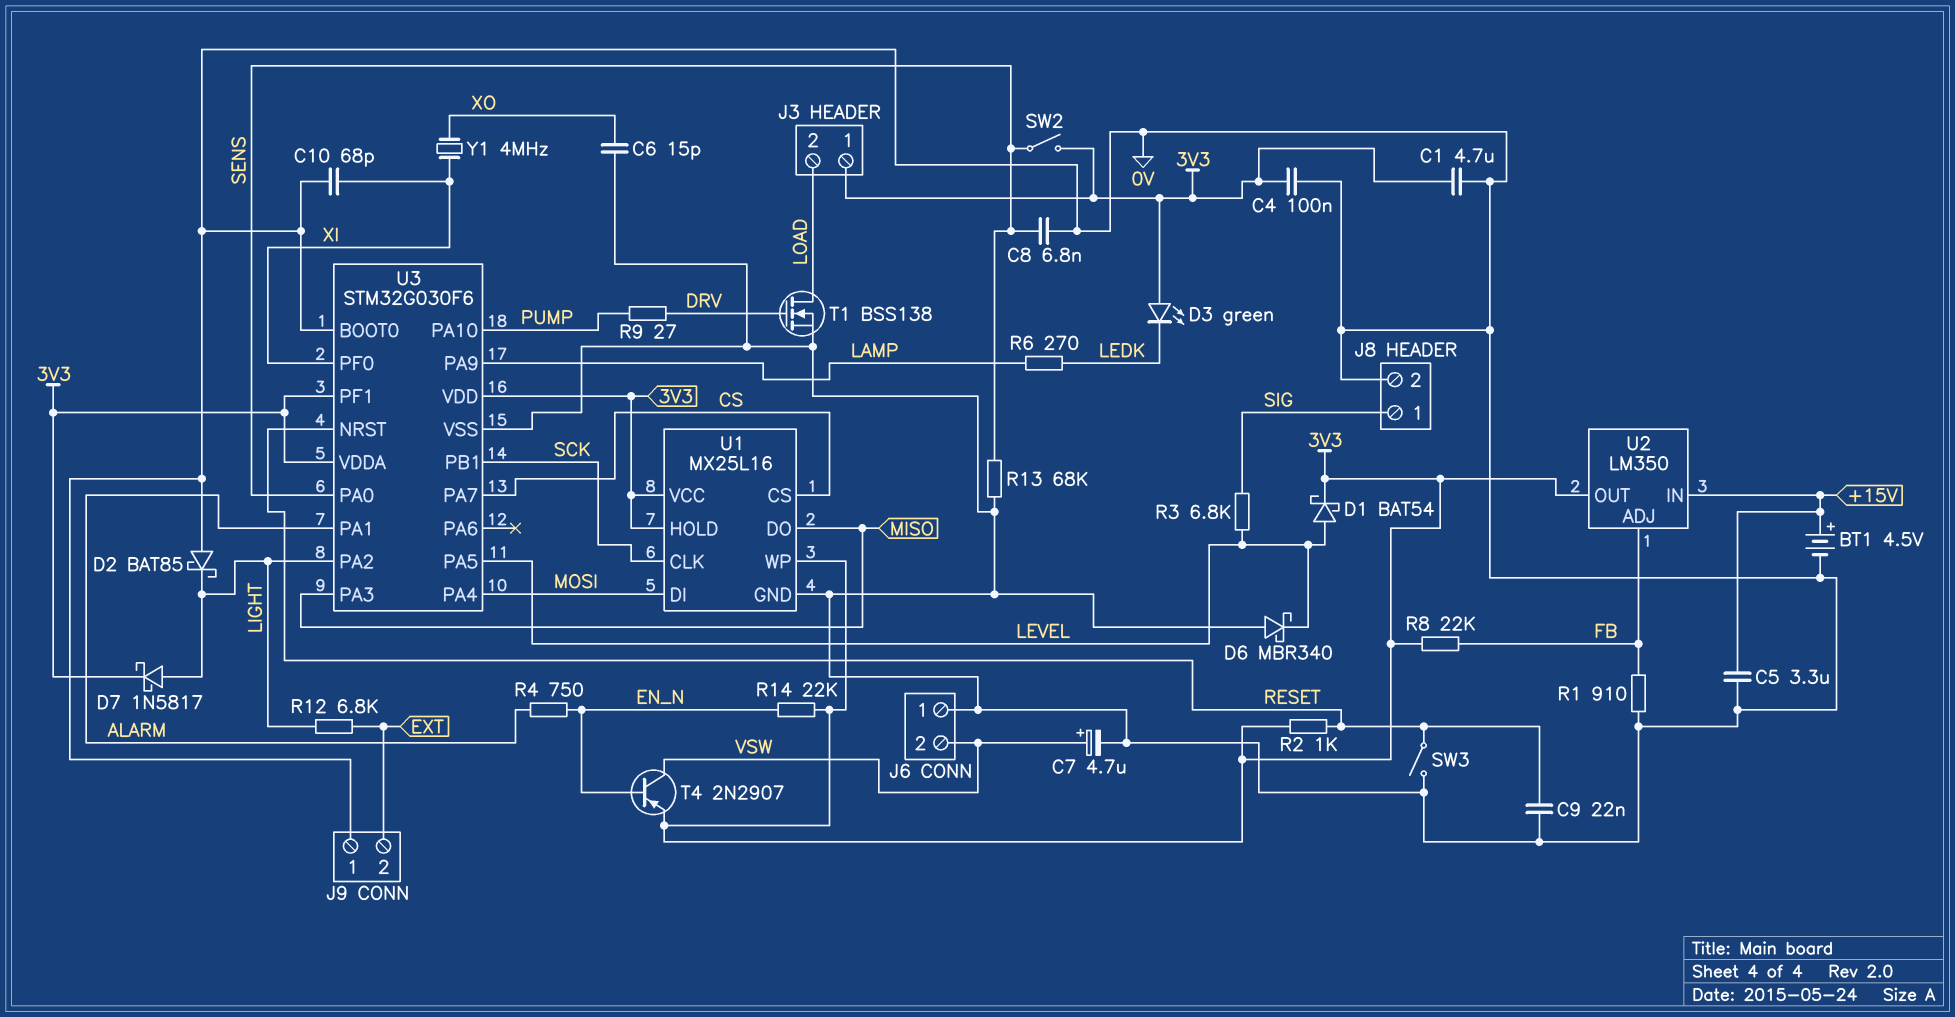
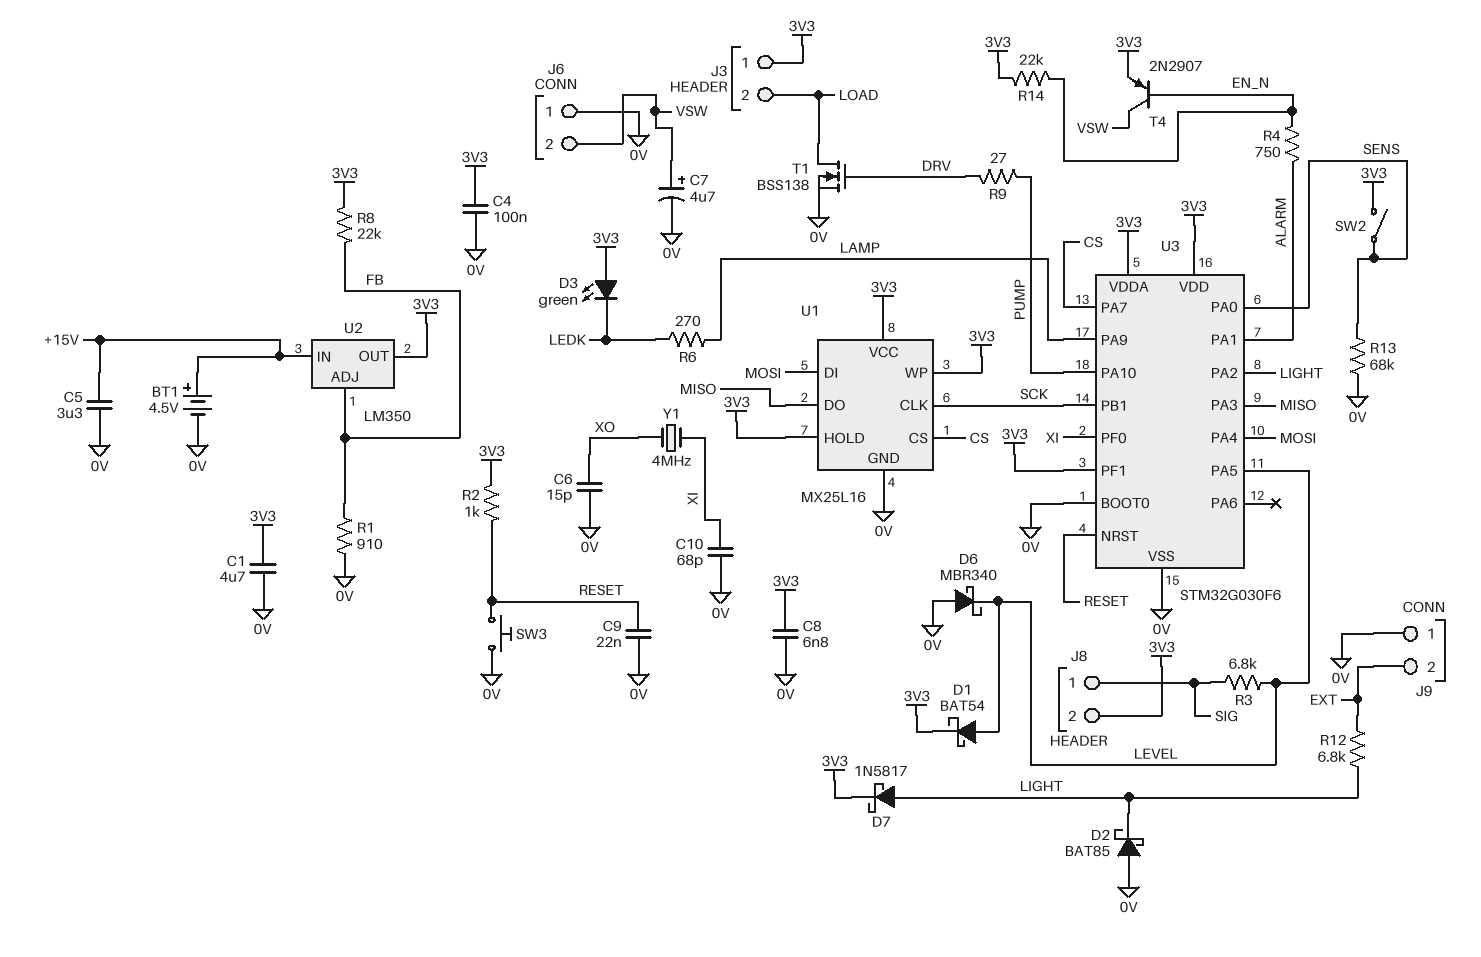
C8: 6.8nF (0V, SENS) -> 6.8nF (0V, 3V3)
J8 pin 2: 0V -> 3V3
SW3: switch (0V, RESET) -> button (0V, RESET)

